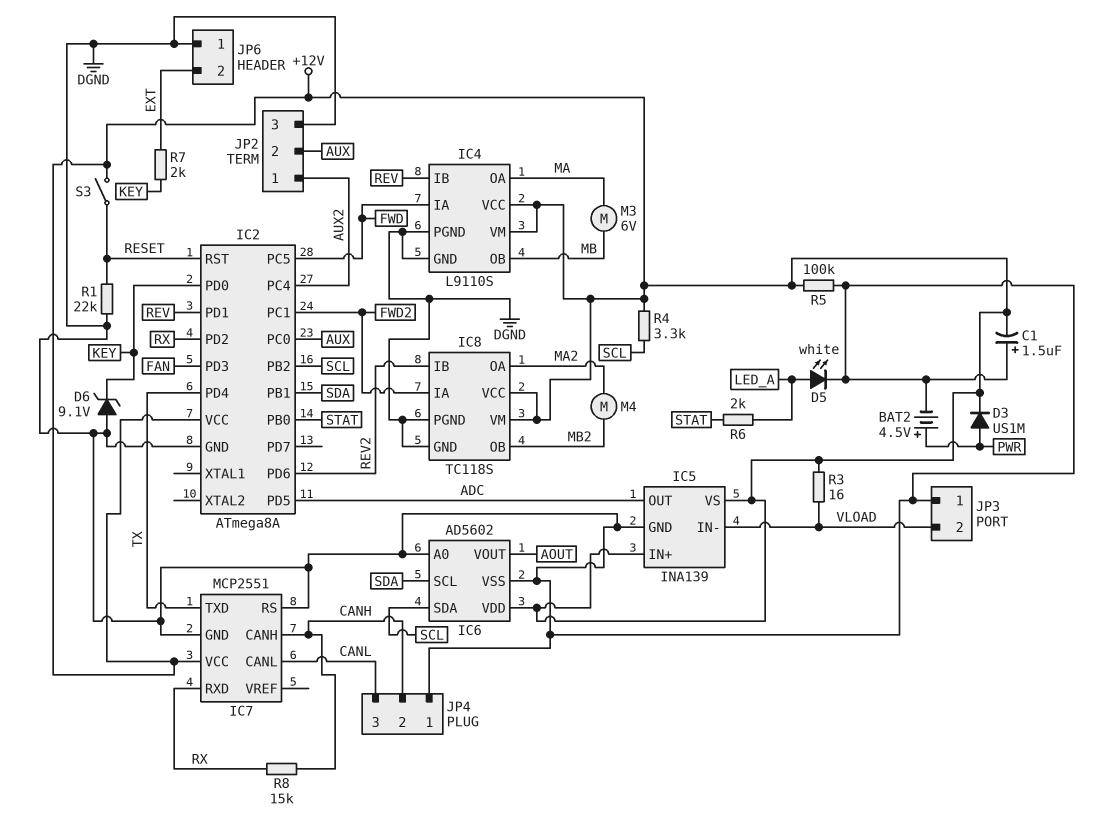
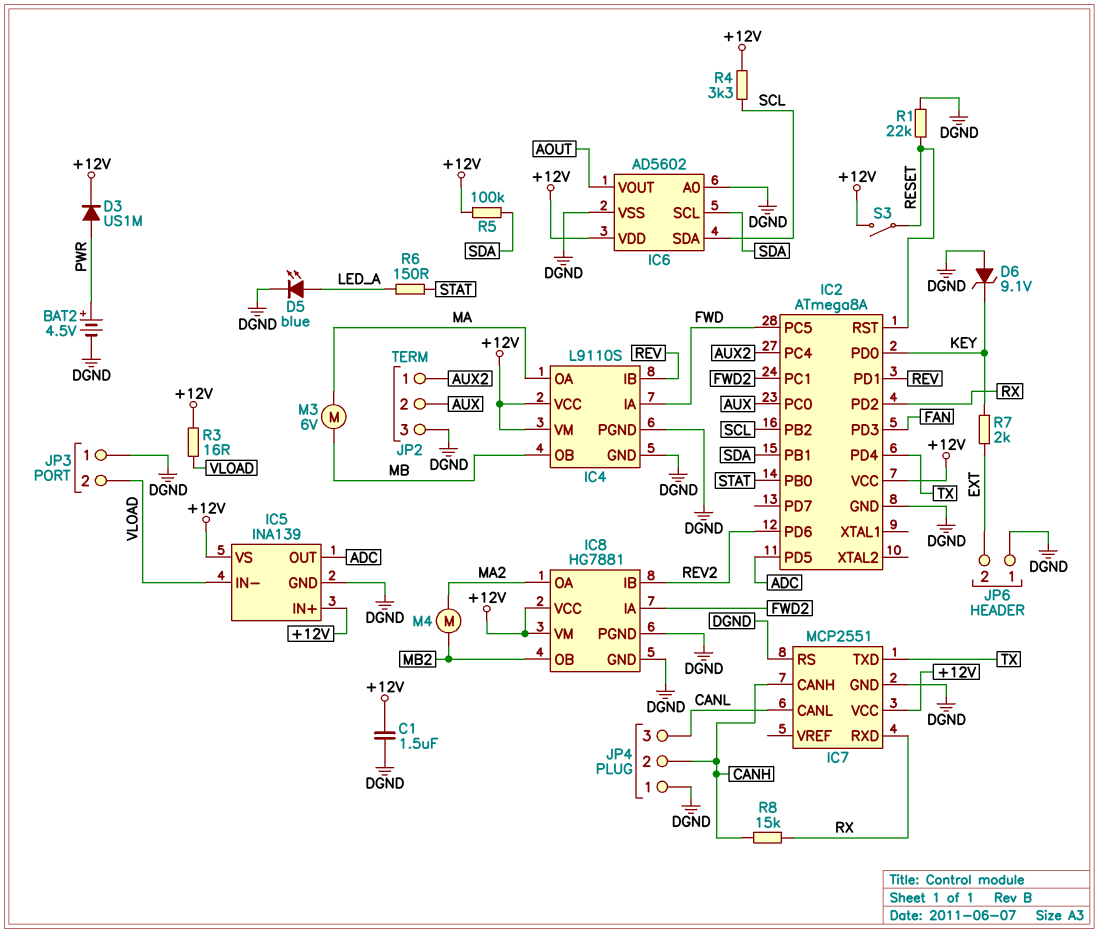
C1: 1.5uF (plus DGND, minus +12V) -> 1.5uF (+12V, DGND)
D5: LED white (A LED_A, K DGND) -> LED blue (A LED_A, K DGND)
IC8: TC118S -> HG7881
R5: 100k (+12V, DGND) -> 100k (+12V, SDA)
R6: 2k (LED_A, STAT) -> 150 (LED_A, STAT)

